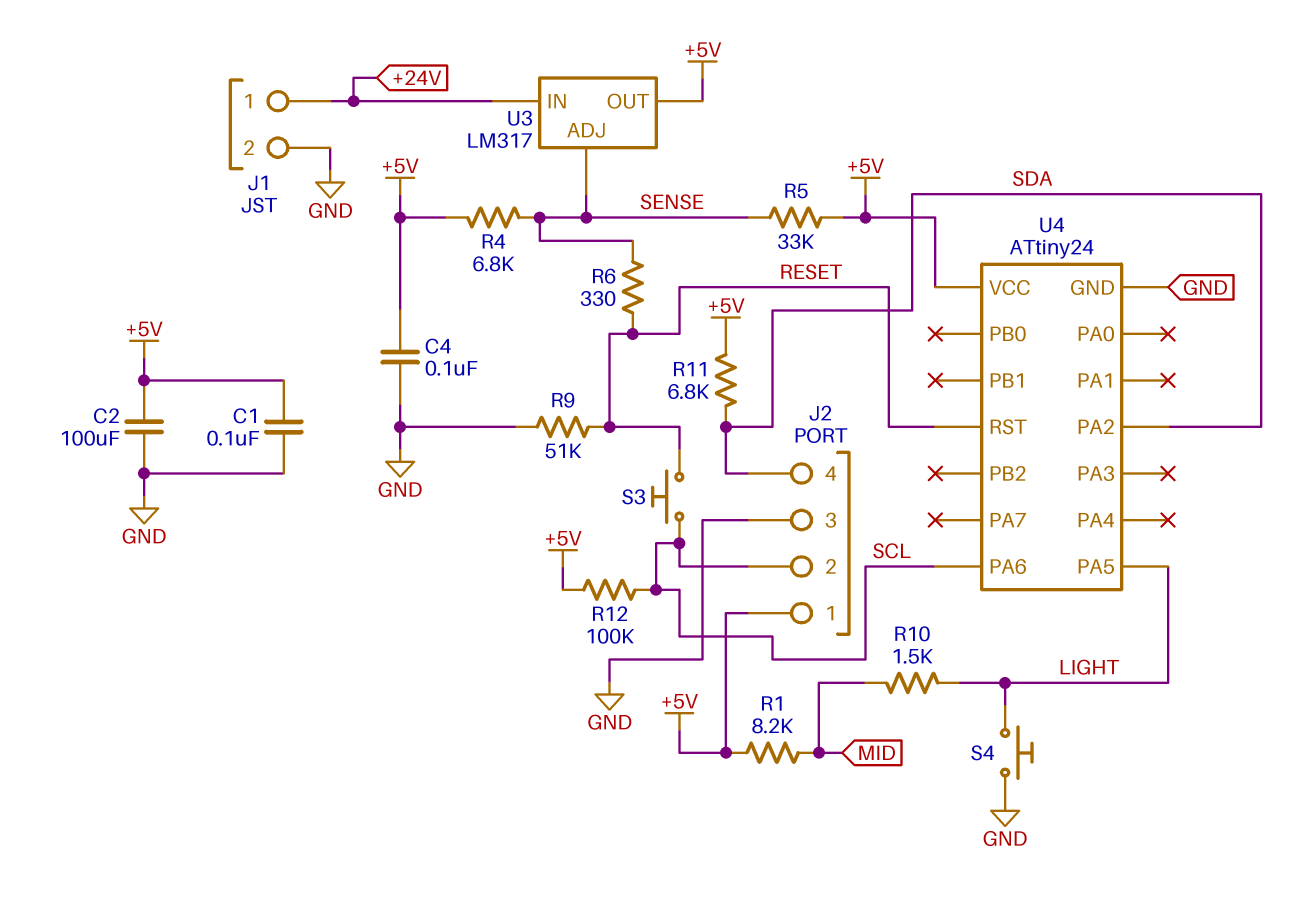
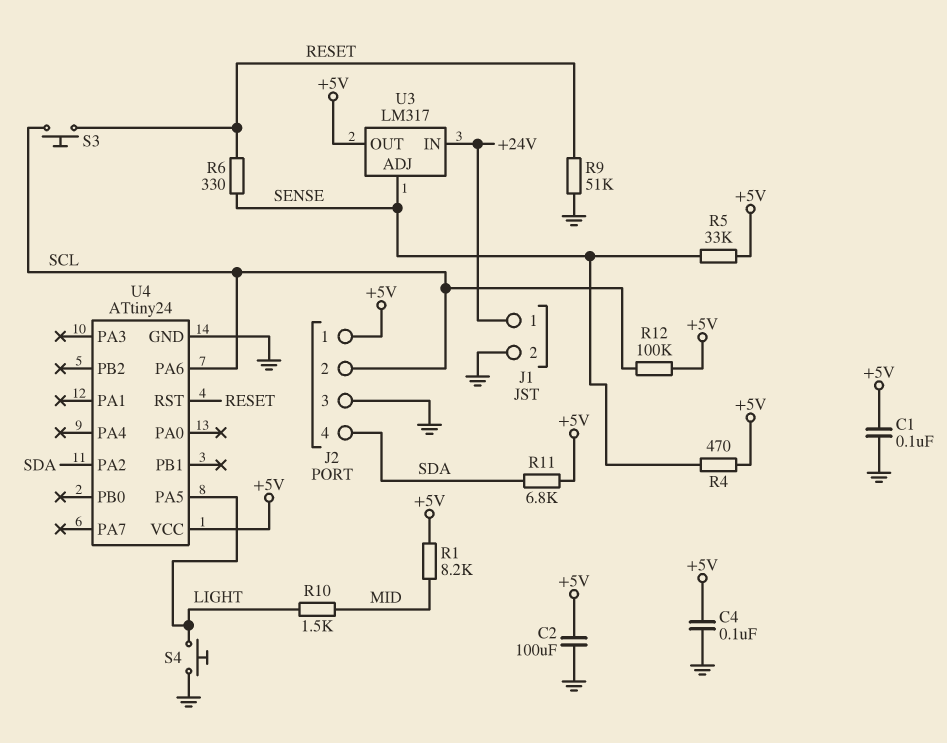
R4: 6.8k (+5V, SENSE) -> 470 (+5V, SENSE)

